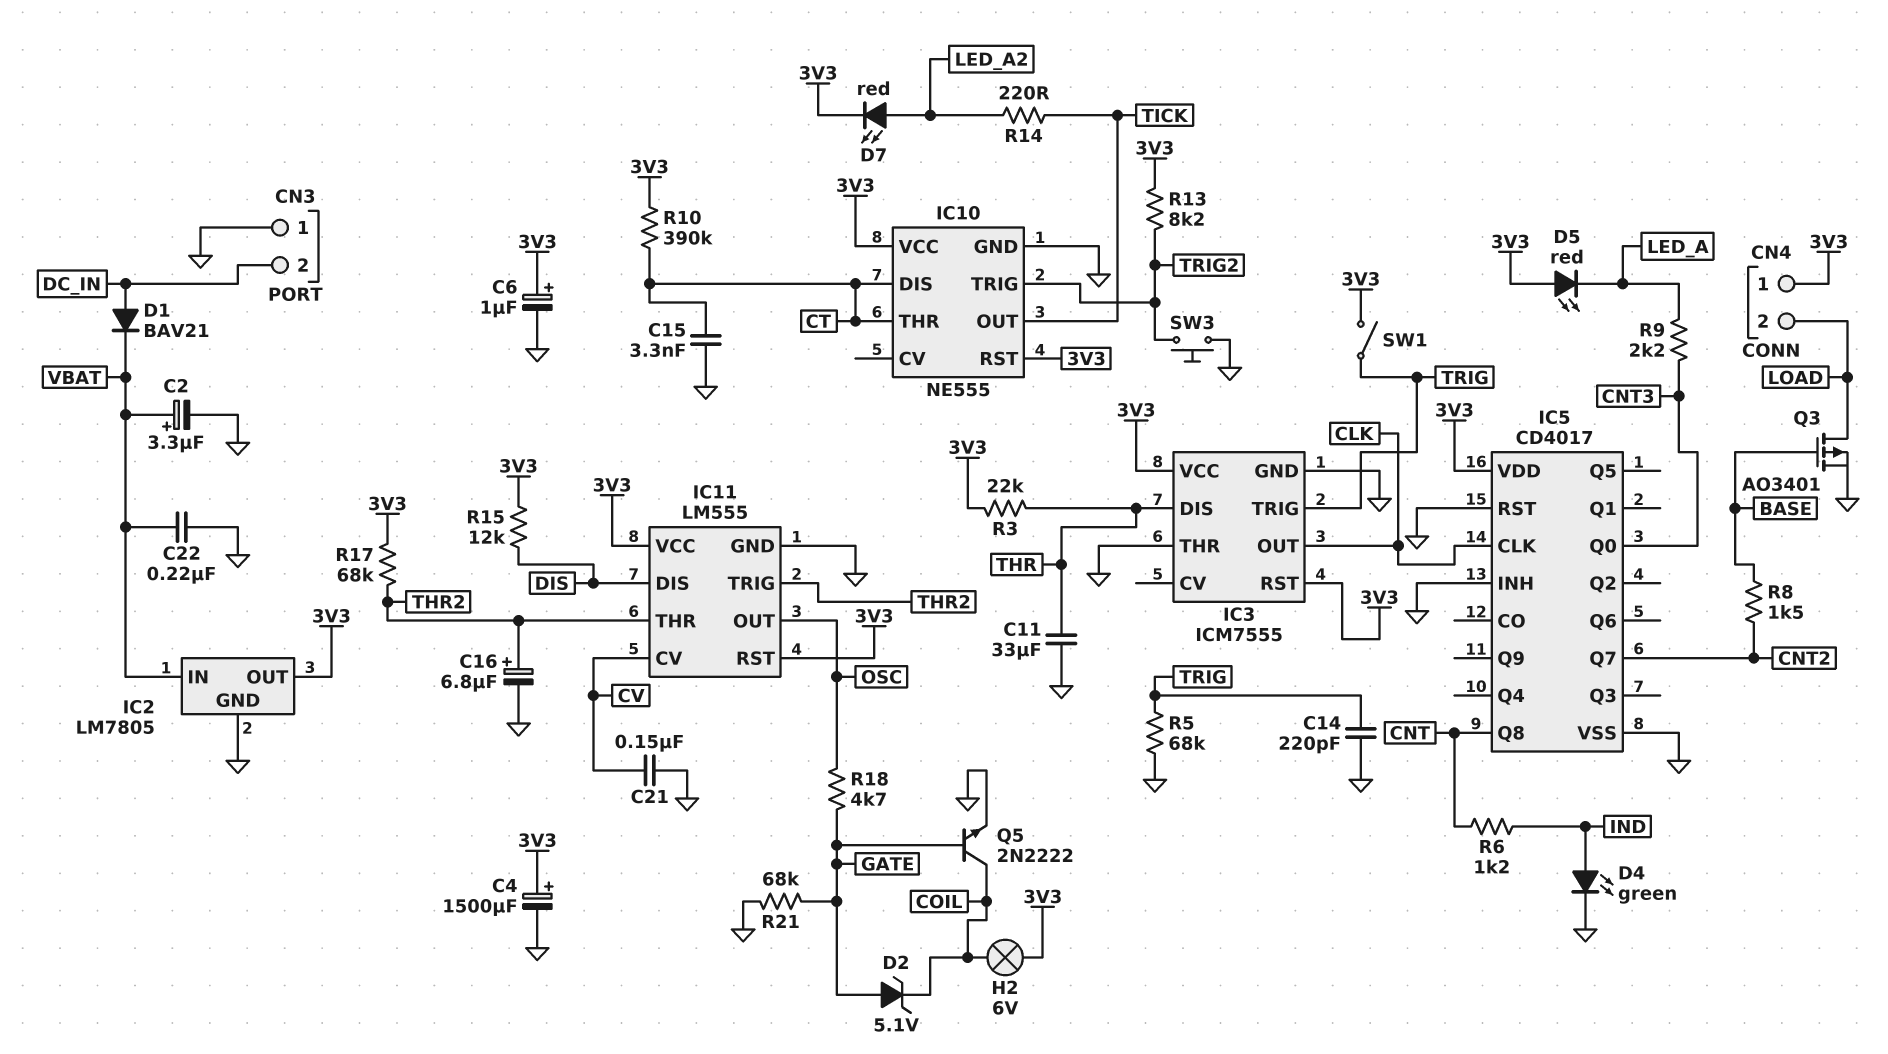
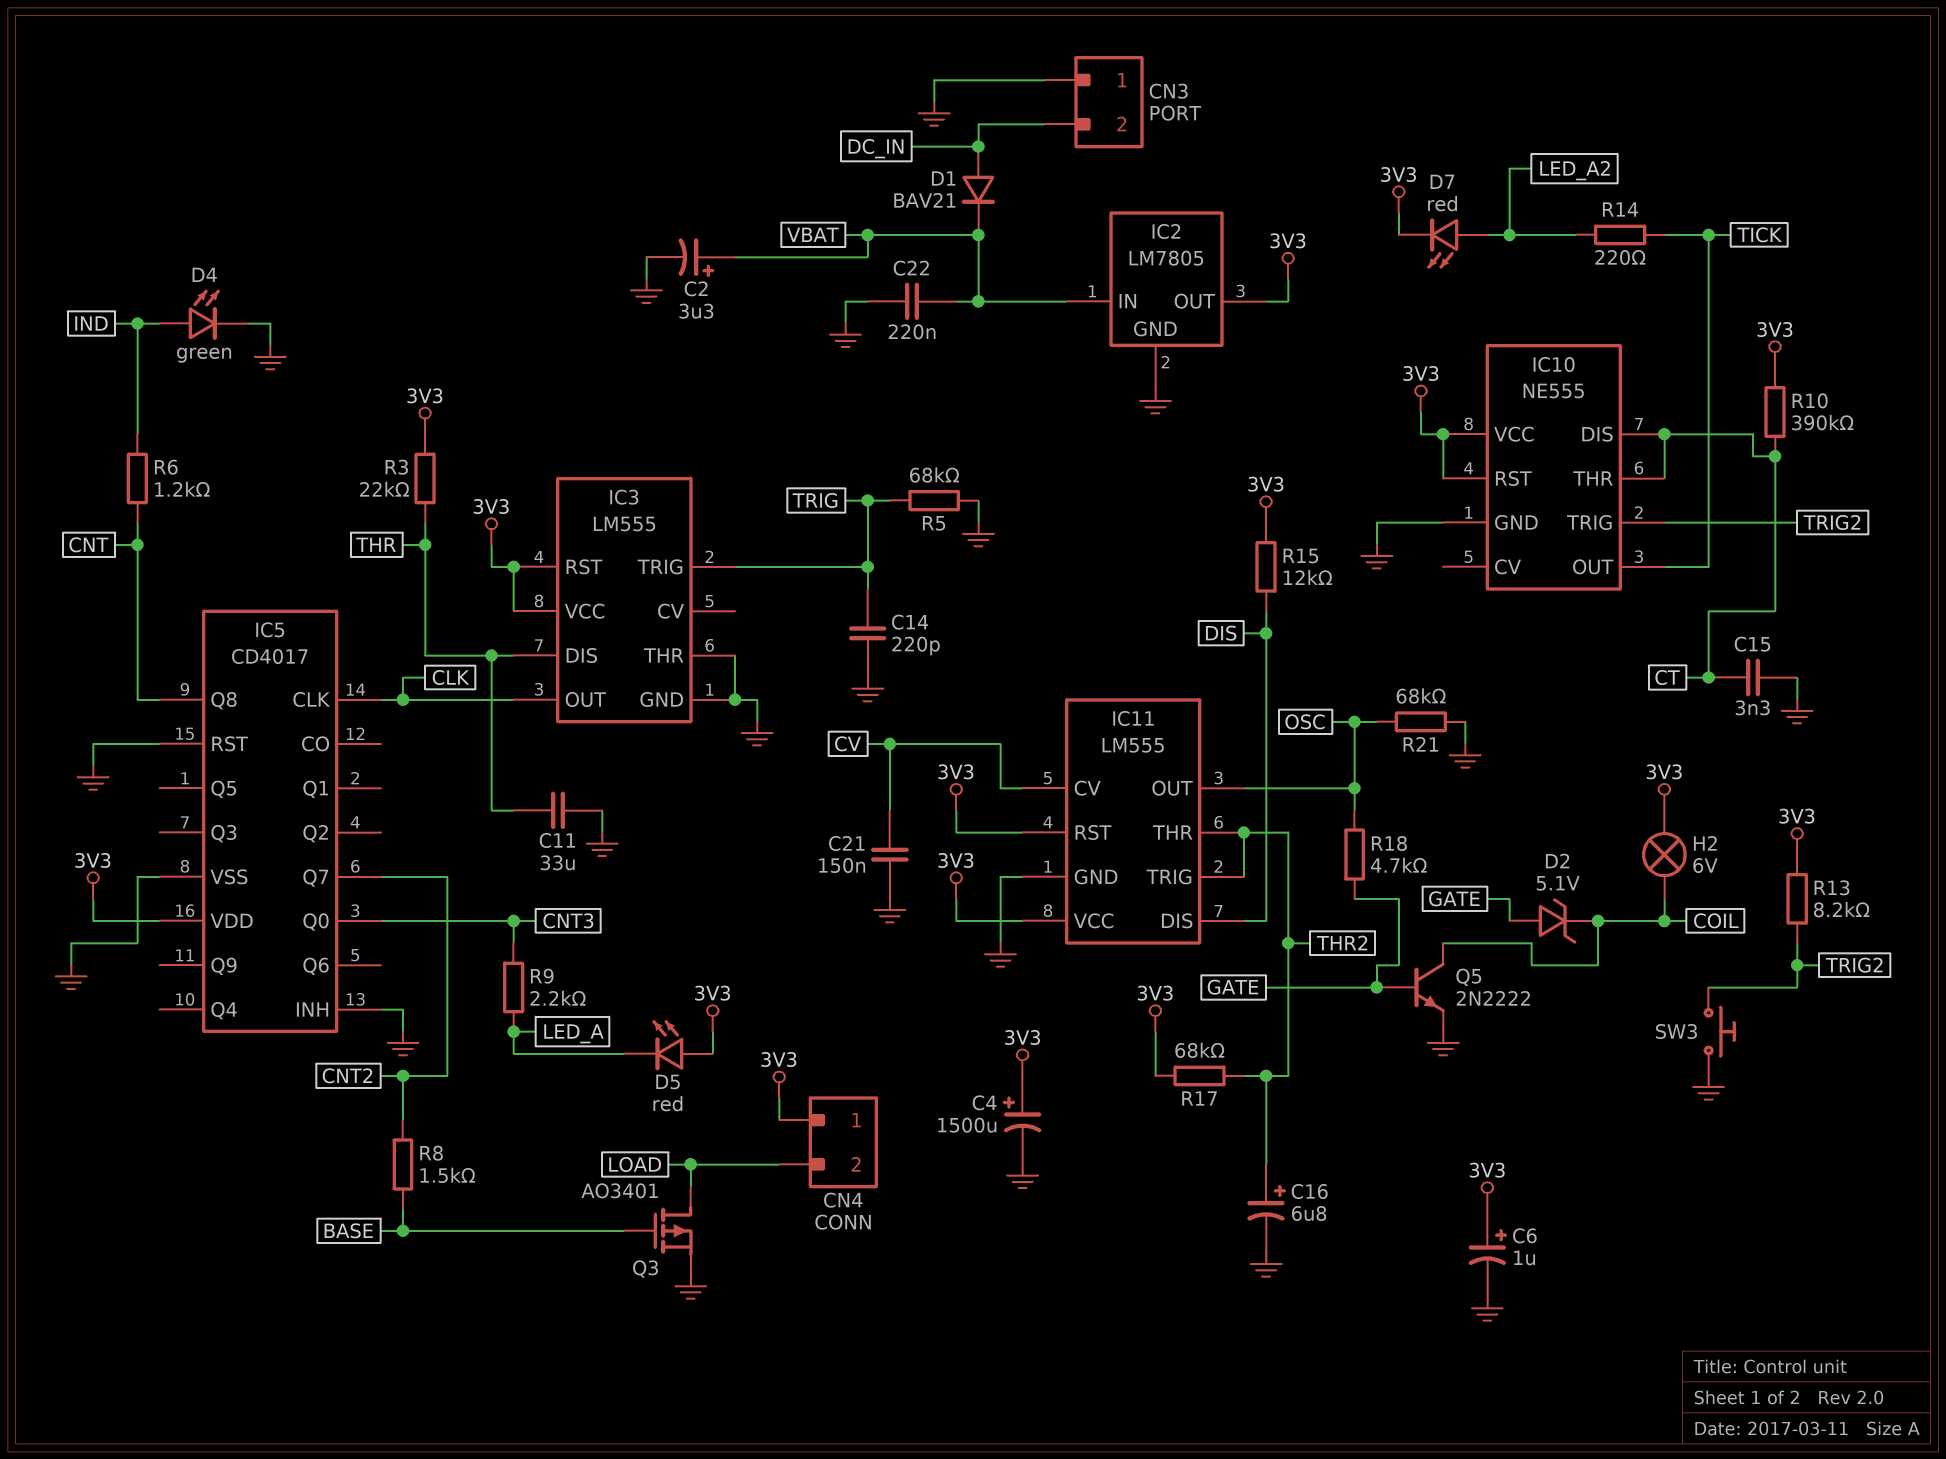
IC3: ICM7555 -> LM555
R21: 68k (GATE, GND) -> 68k (GND, OSC)
SW1: switch (3V3, TRIG) -> none

